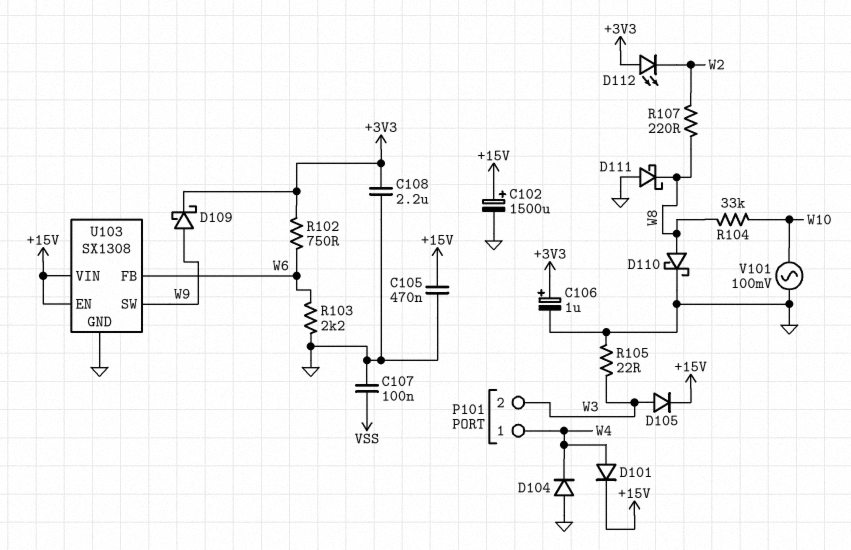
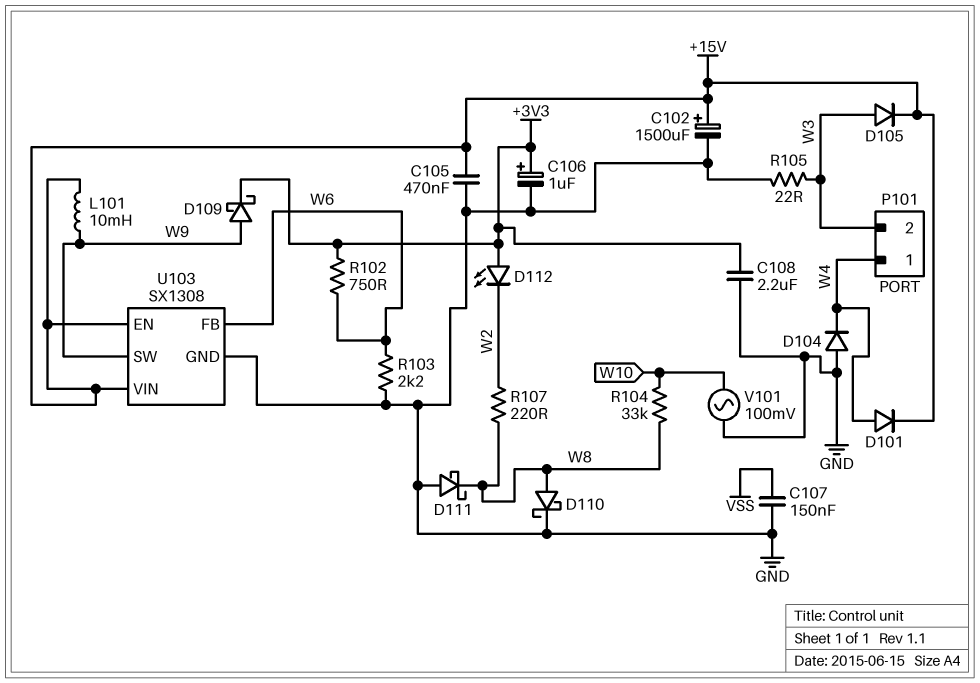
C107: 100nF (GND, VSS) -> 150nF (GND, VSS)
L101: none -> 10mH (+15V, W9)

